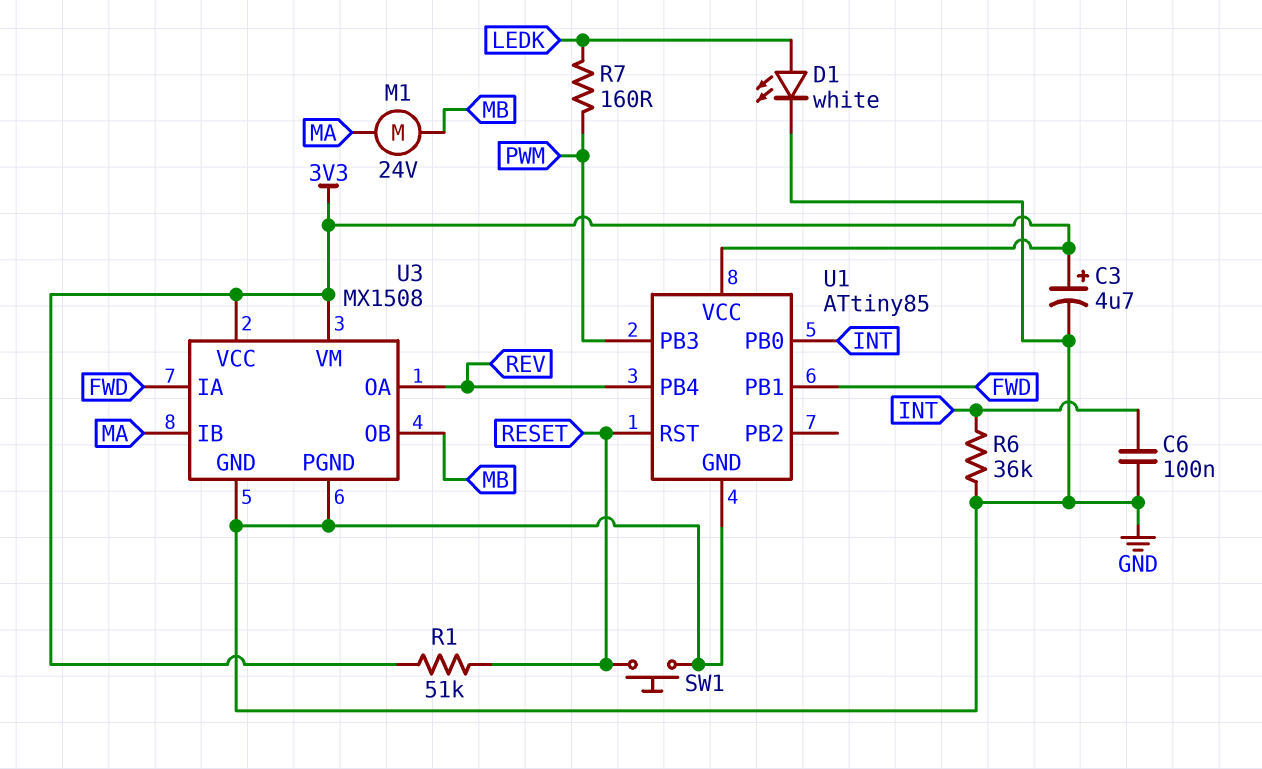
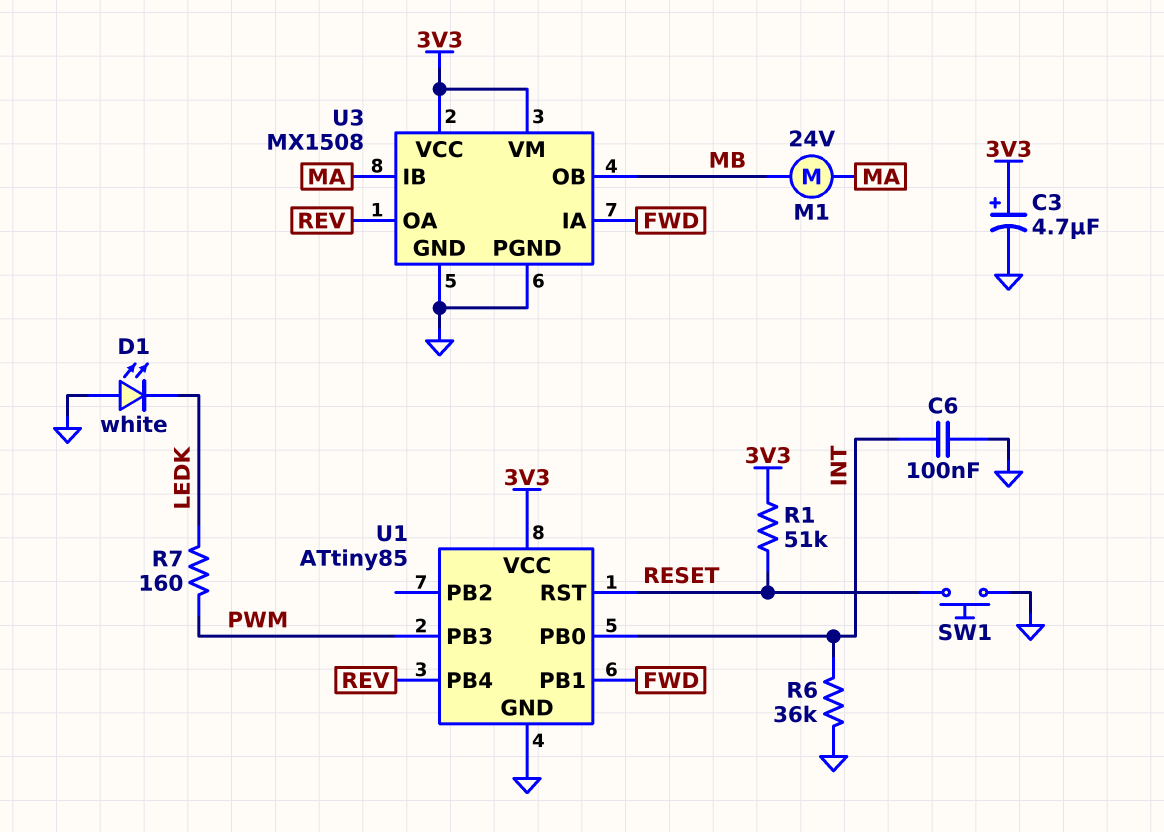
D1: LED white (A LEDK, K GND) -> LED white (A GND, K LEDK)

